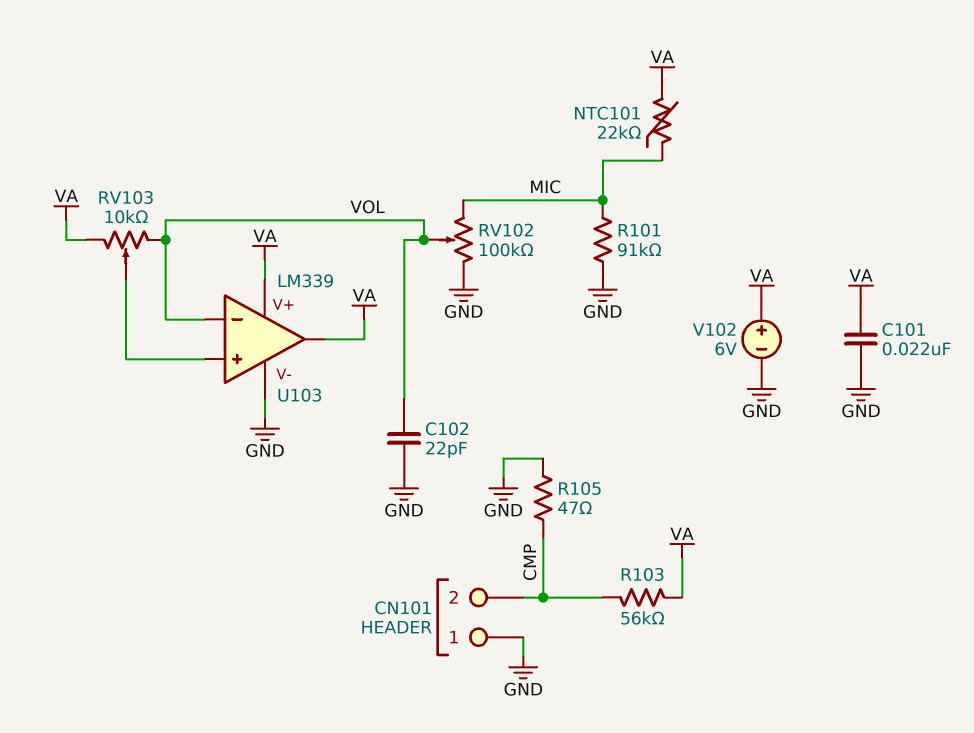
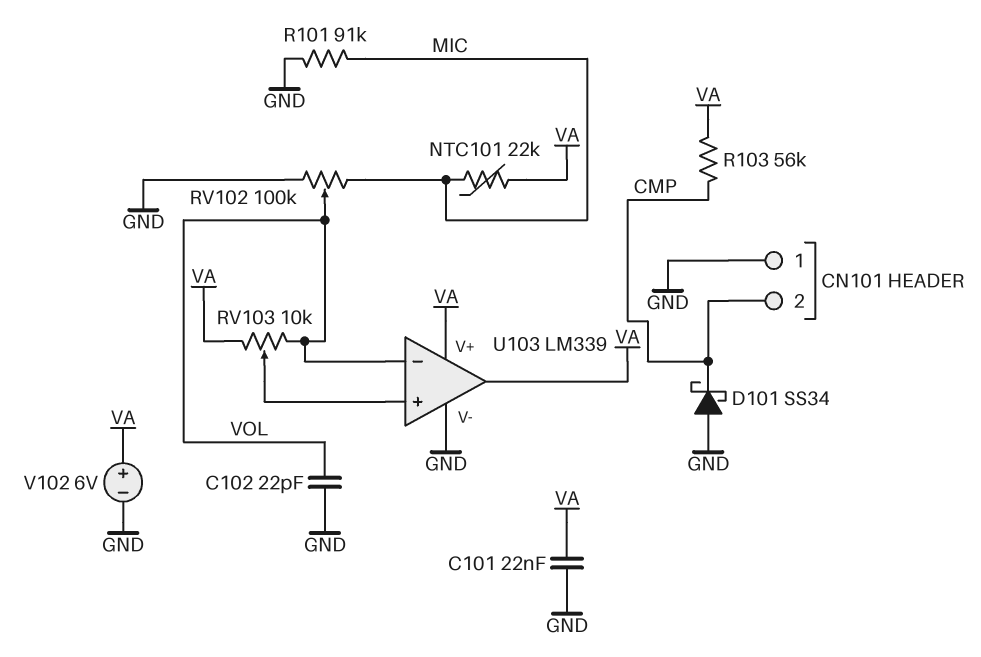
D101: none -> schottky SS34 (A GND, K CMP)
R105: 47 (CMP, GND) -> none

